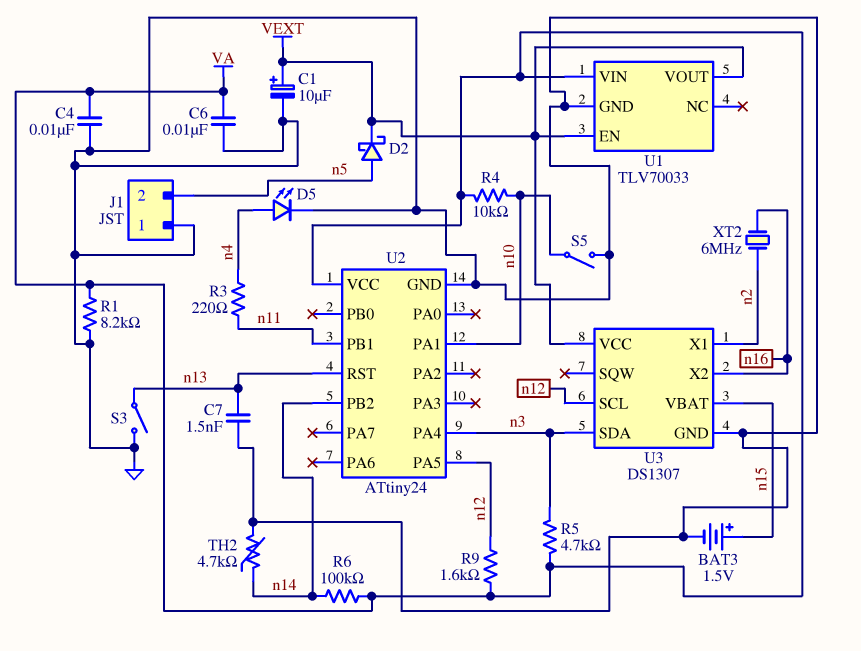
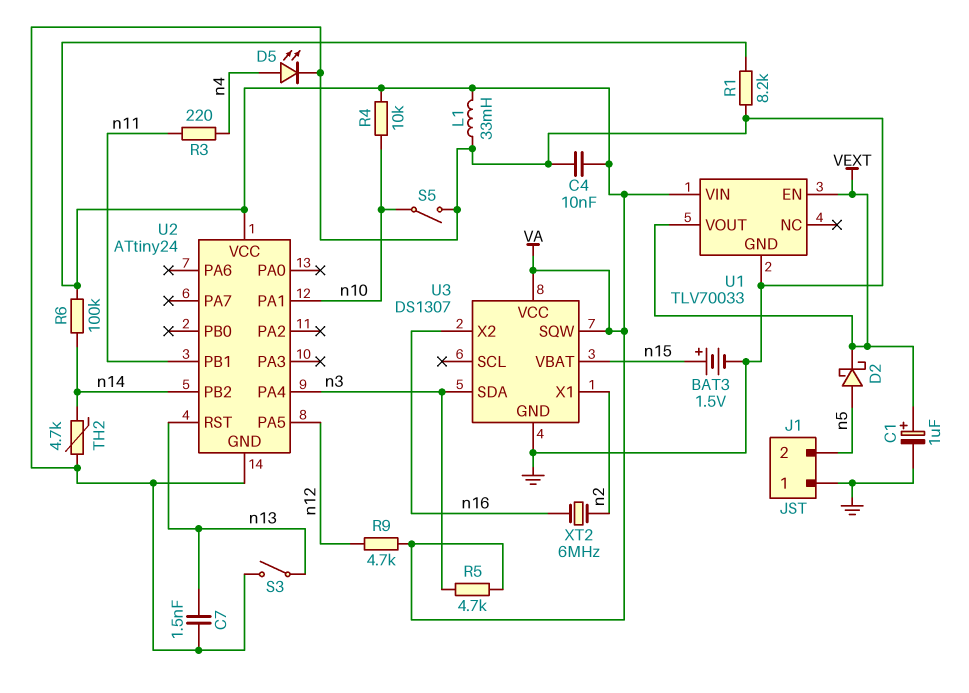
C1: 10uF (plus VEXT, minus GND) -> 1uF (plus VEXT, minus GND)
C6: 10nF (GND, VA) -> none
L1: none -> 33mH (GND, VA)
R9: 1.6k (VA, n12) -> 4.7k (VA, n12)
U3 pin SCL: n12 -> none
U3 pin SQW: none -> VA
U3 pin VCC: VEXT -> VA

